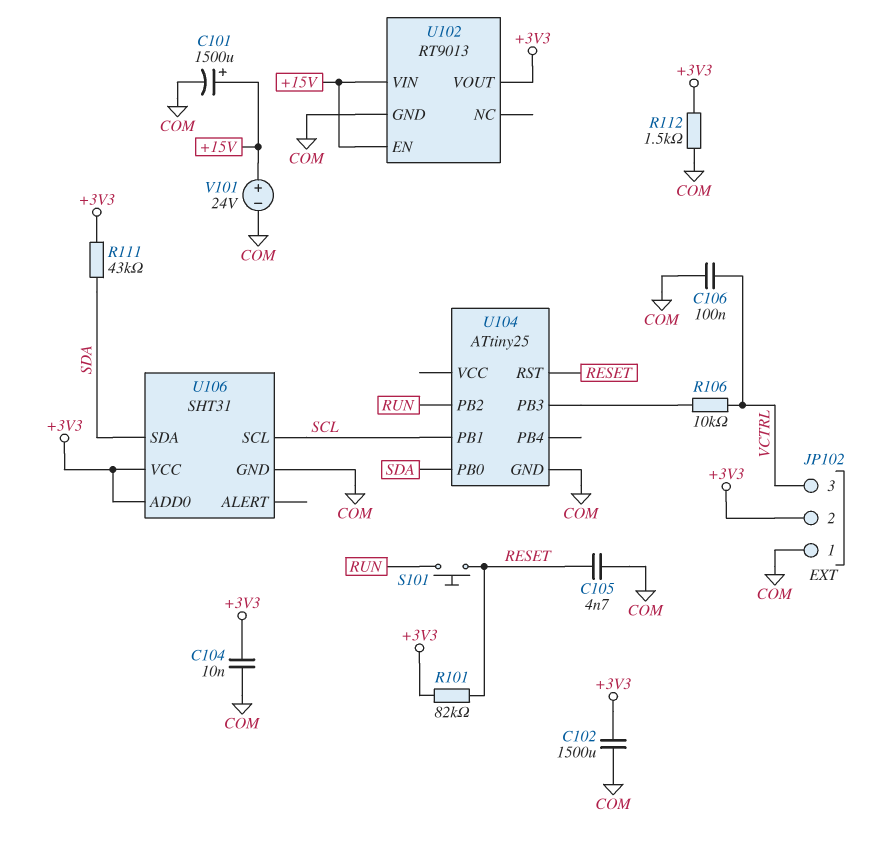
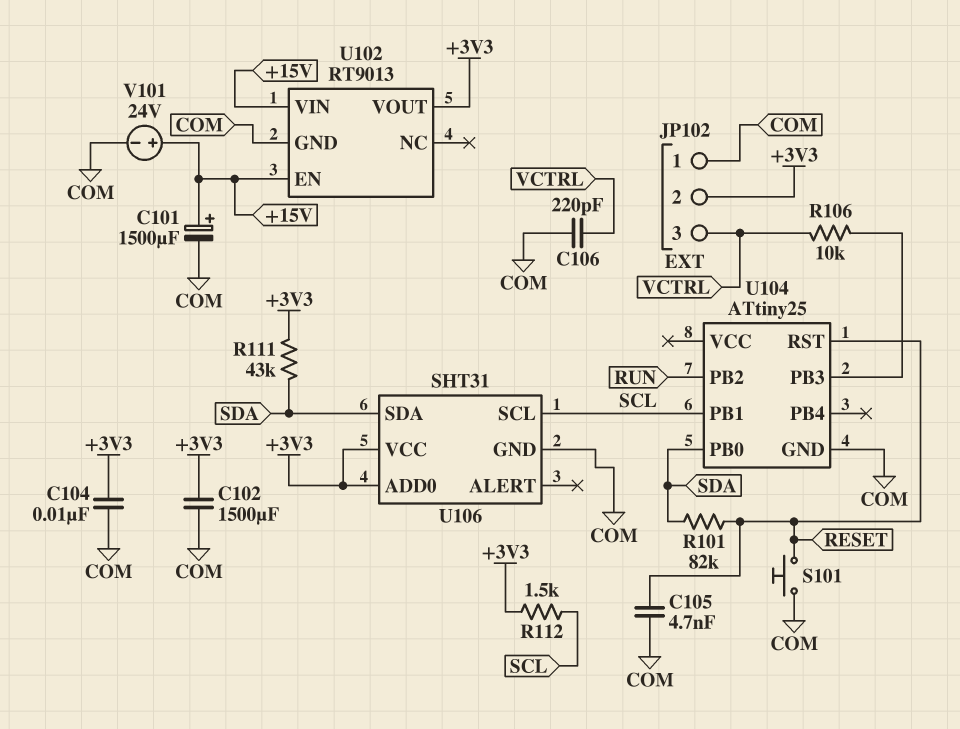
C106: 100nF (COM, VCTRL) -> 220pF (COM, VCTRL)
R101: 82k (+3V3, RESET) -> 82k (RESET, SDA)
R112: 1.5k (+3V3, COM) -> 1.5k (+3V3, SCL)
S101: button (RESET, RUN) -> button (COM, RESET)

